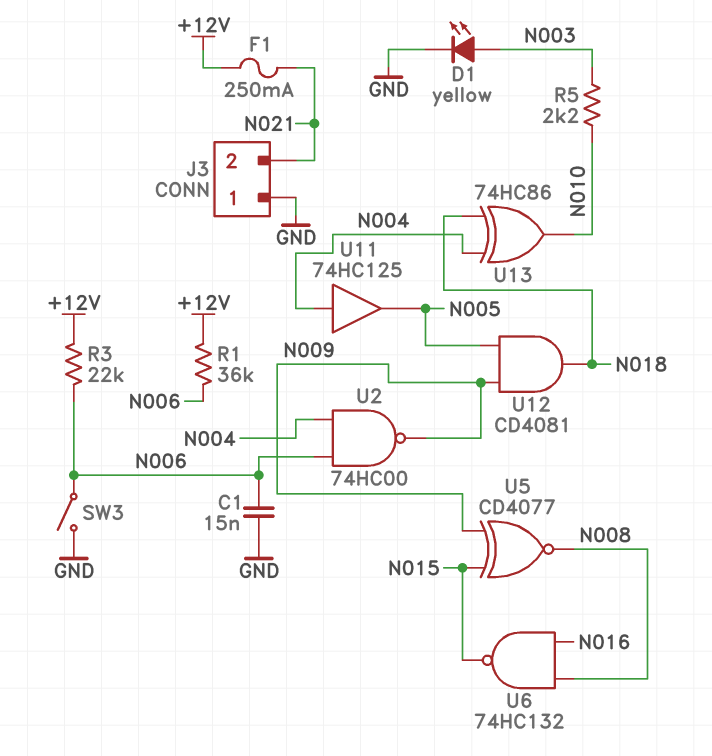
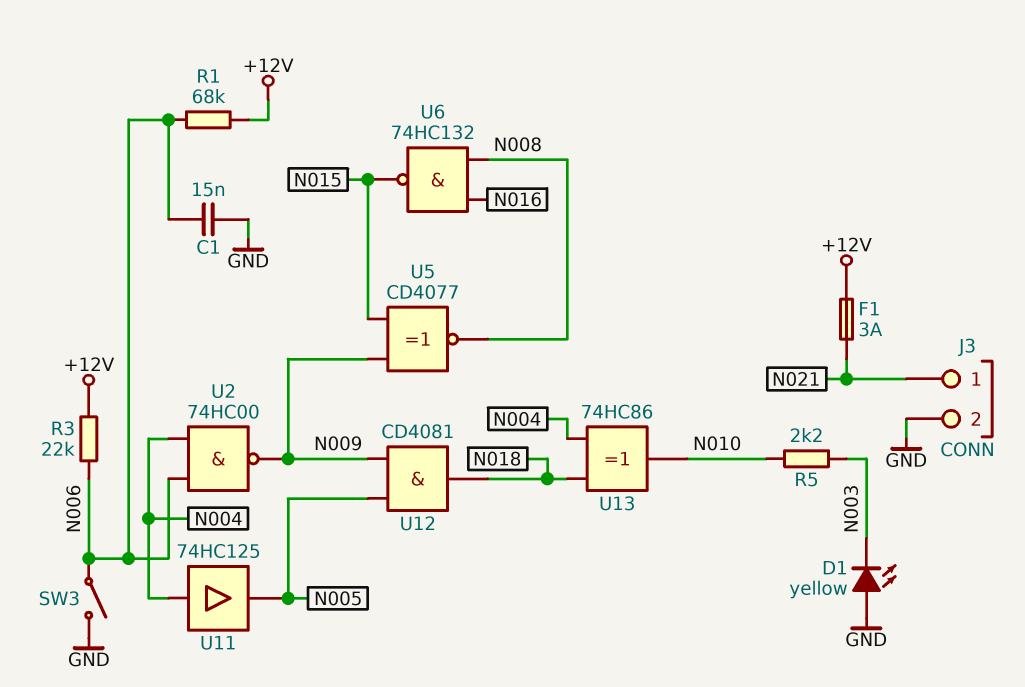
D1: LED yellow (A N003, K GND) -> LED yellow (A GND, K N003)
F1: 250mA (+12V, N021) -> 3A (+12V, N021)
J3 pin 1: GND -> N021
J3 pin 2: N021 -> GND
R1: 36k (+12V, N006) -> 68k (+12V, N006)

